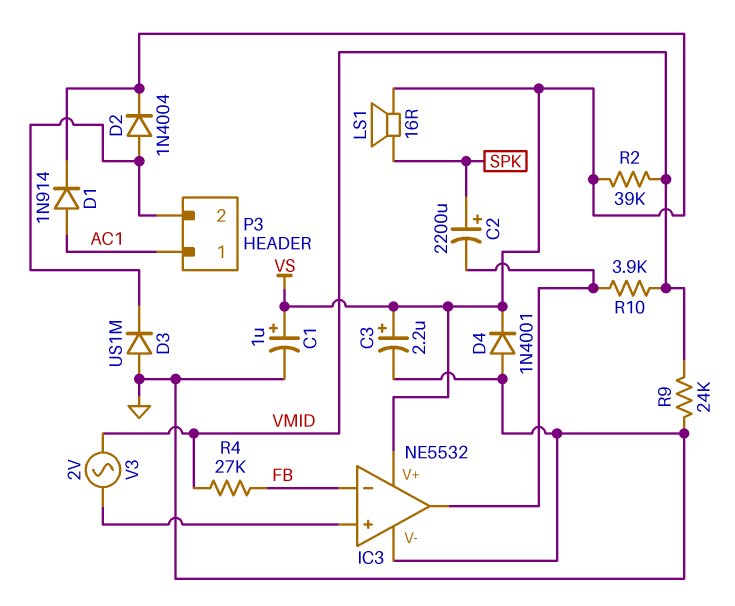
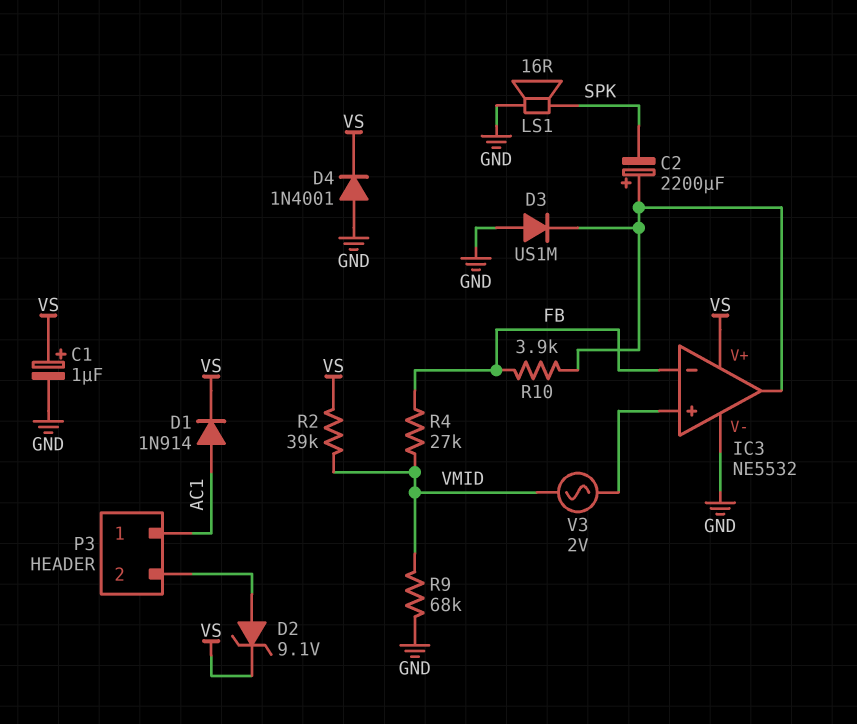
C2: 2200uF (plus SPK, minus IC3/out) -> 2200uF (plus IC3/out, minus SPK)
C3: 2.2uF (plus VS, minus GND) -> none
D2: diode 1N4004 (A P3/2, K VS) -> zener 9.1V (A P3/2, K VS)
D3: diode US1M (A GND, K P3/2) -> diode US1M (A GND, K IC3/out)
LS1: speaker 16R (SPK, VS) -> speaker 16R (GND, SPK)
R9: 24k (GND, VMID) -> 68k (GND, VMID)
R10: 3.9k (IC3/out, VMID) -> 3.9k (FB, IC3/out)

